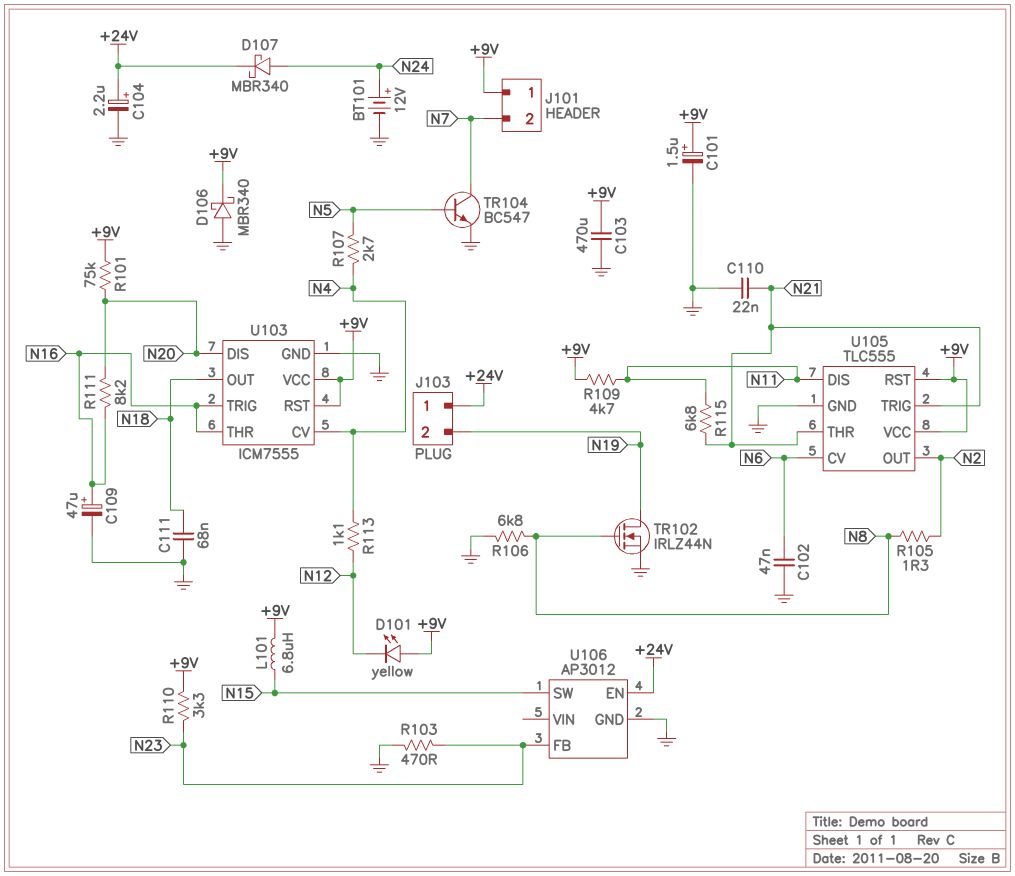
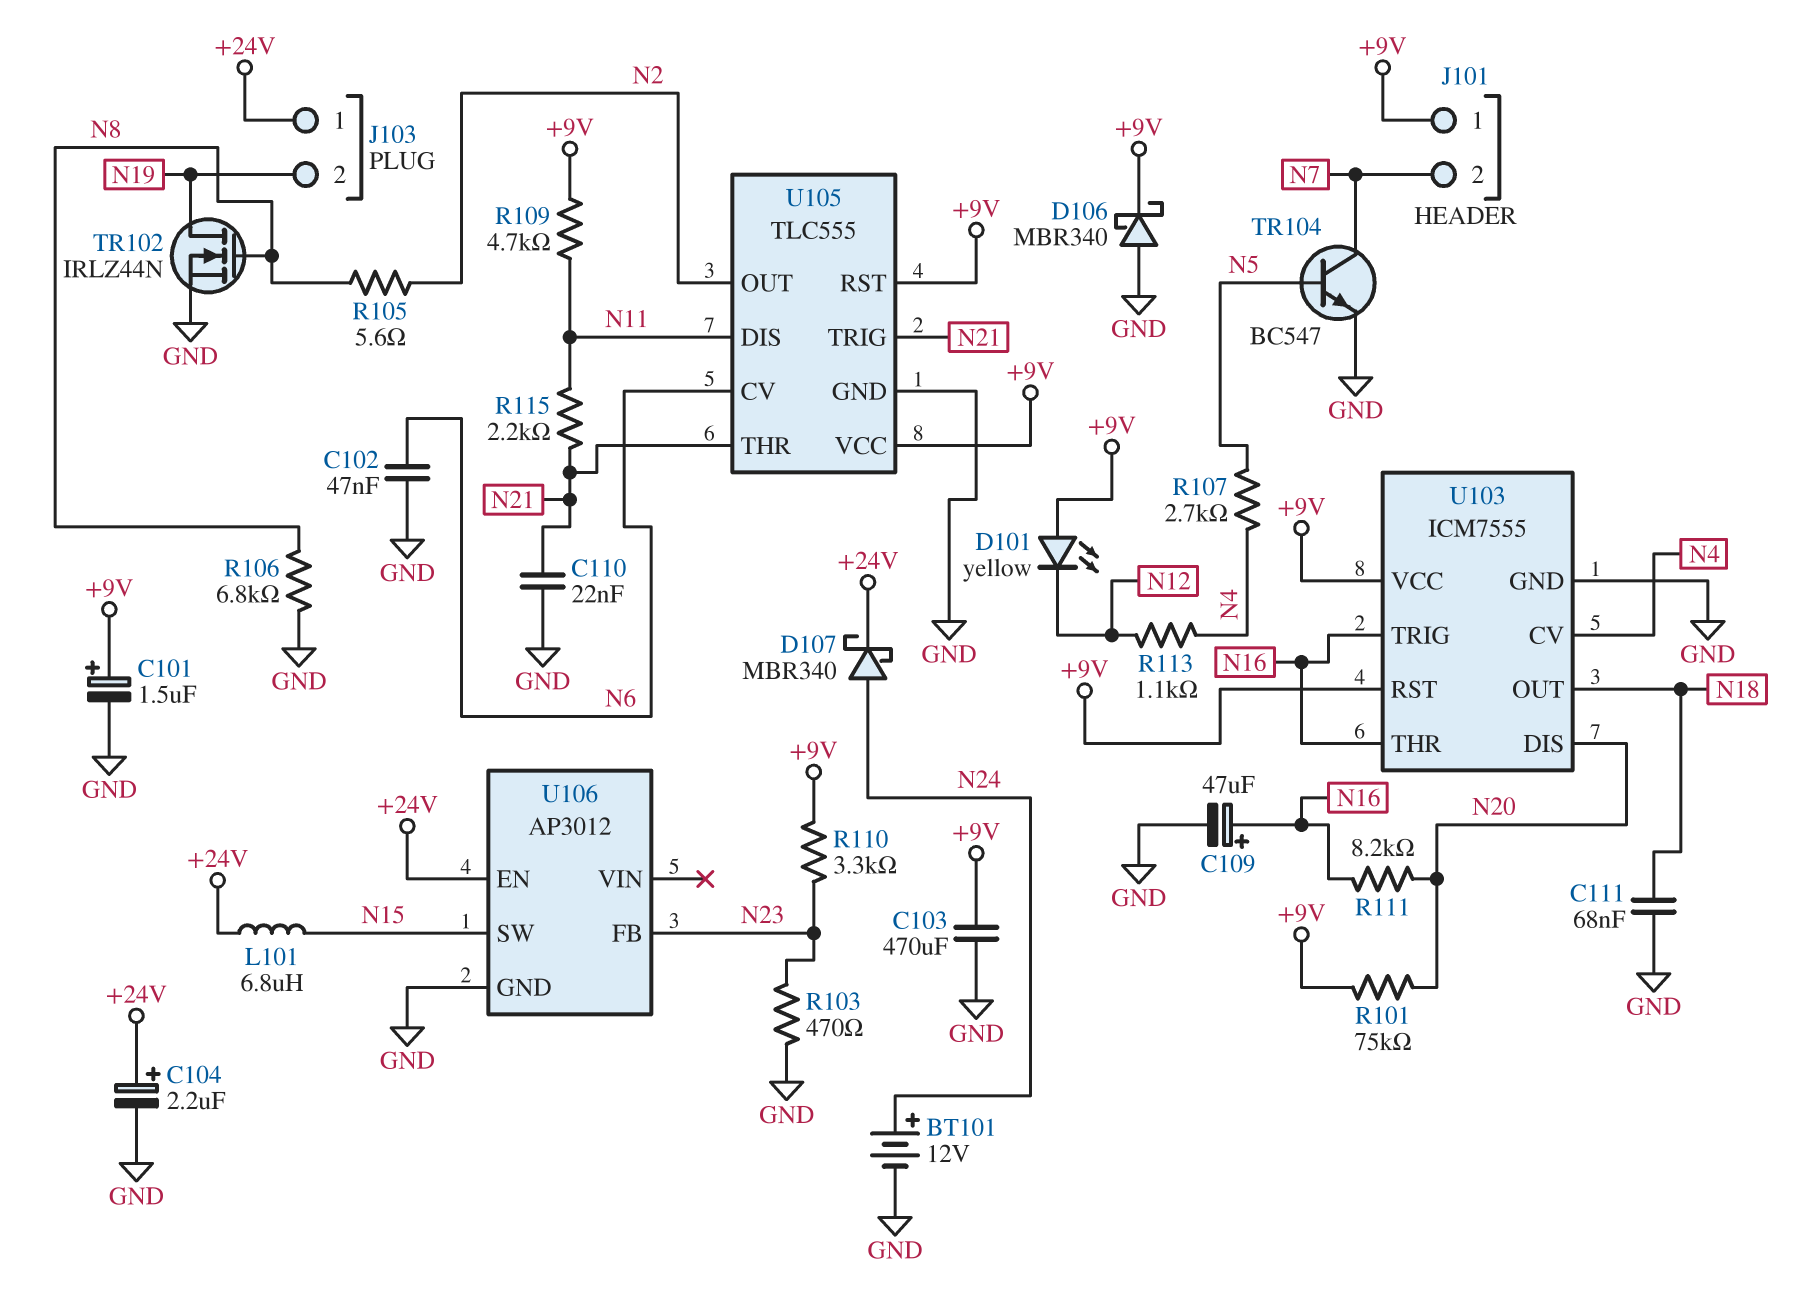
L101: 6.8uH (+9V, N15) -> 6.8uH (+24V, N15)
R105: 1.3 (N2, N8) -> 5.6 (N2, N8)
R115: 6.8k (N11, N21) -> 2.2k (N11, N21)

